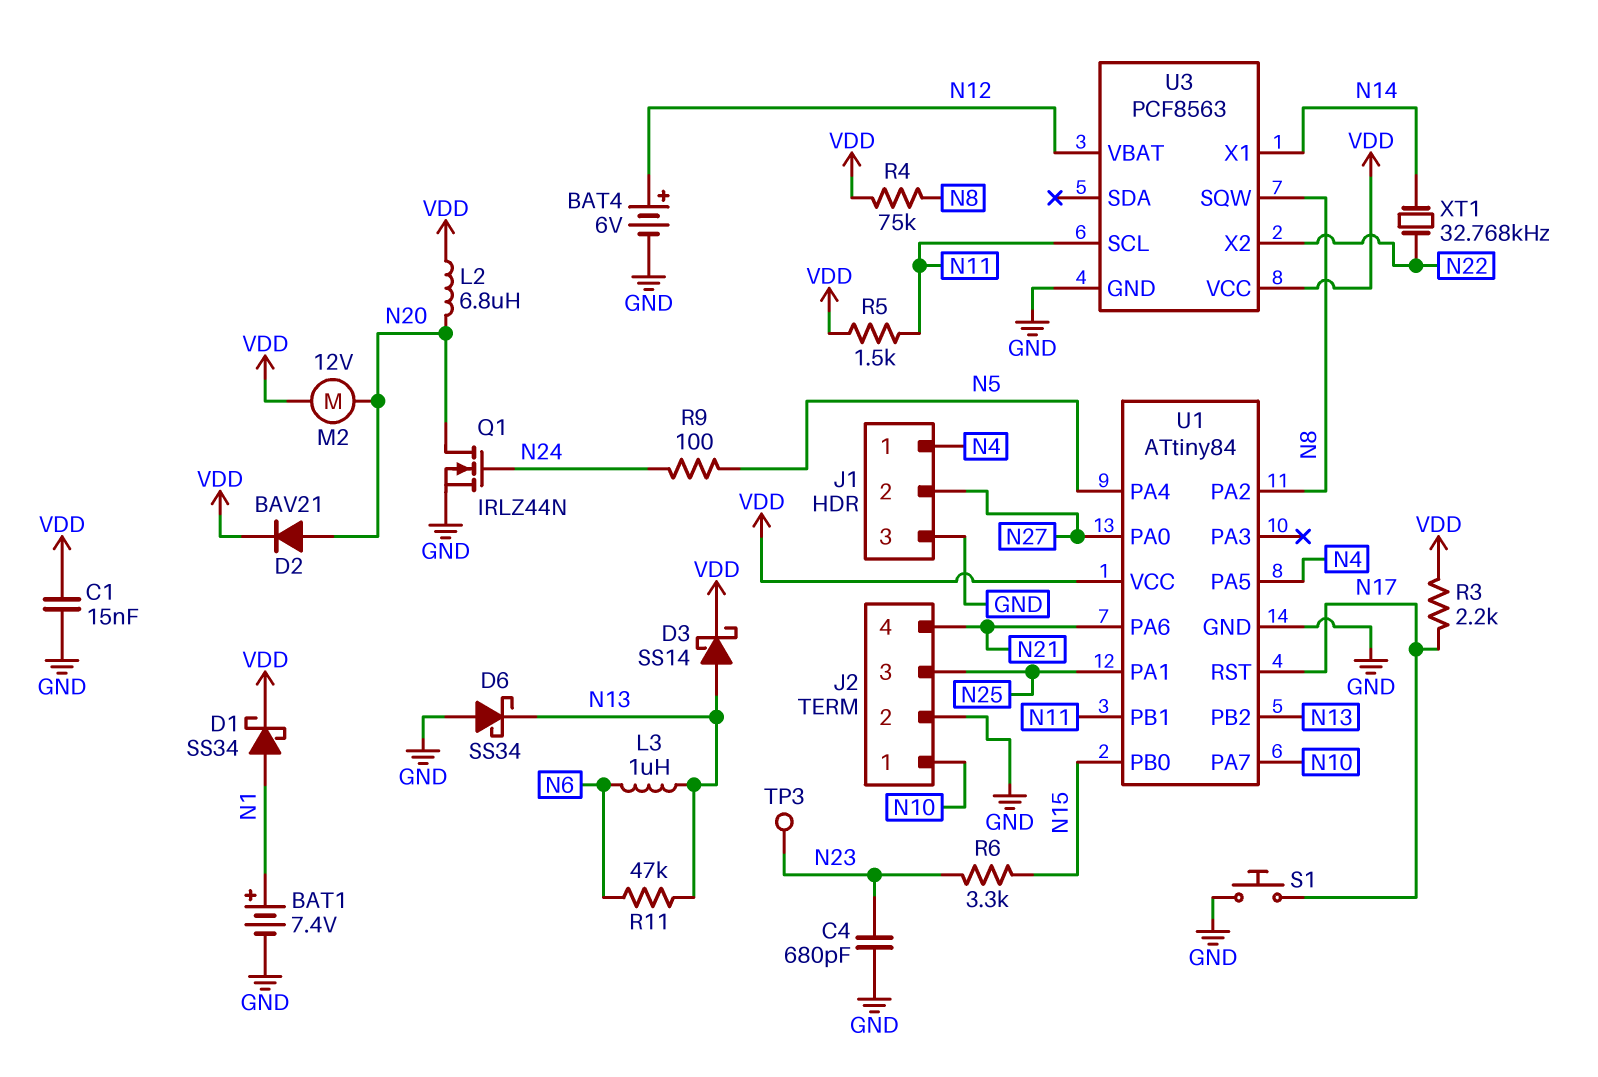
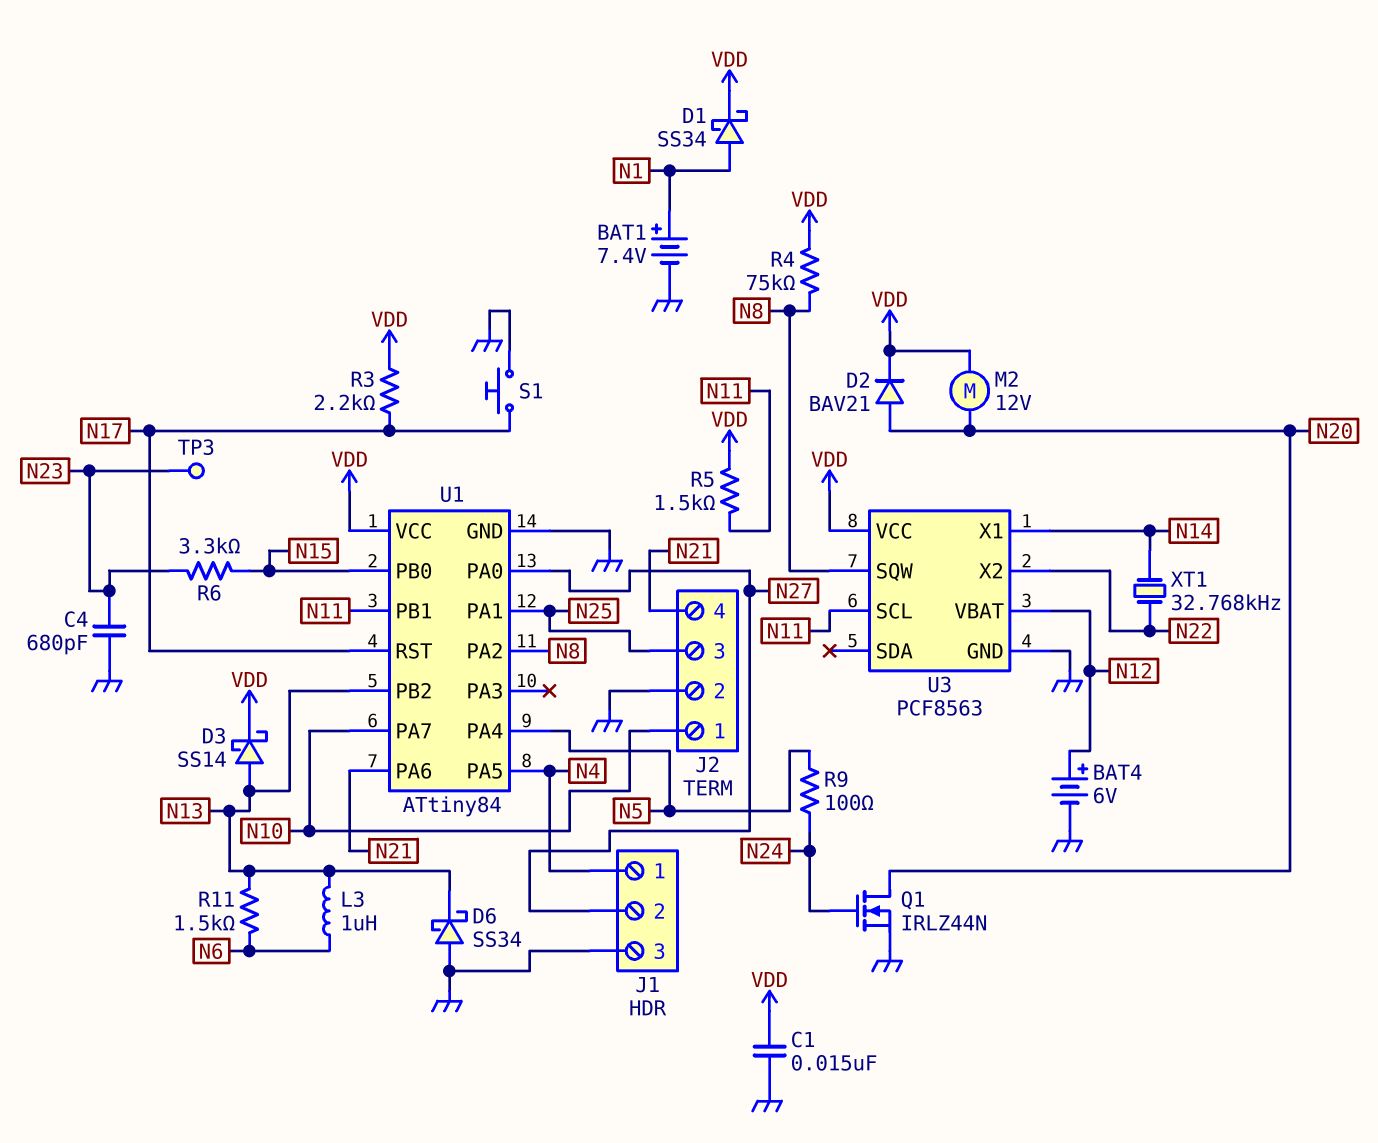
L2: 6.8uH (N20, VDD) -> none
R11: 47k (N6, N13) -> 1.5k (N6, N13)

